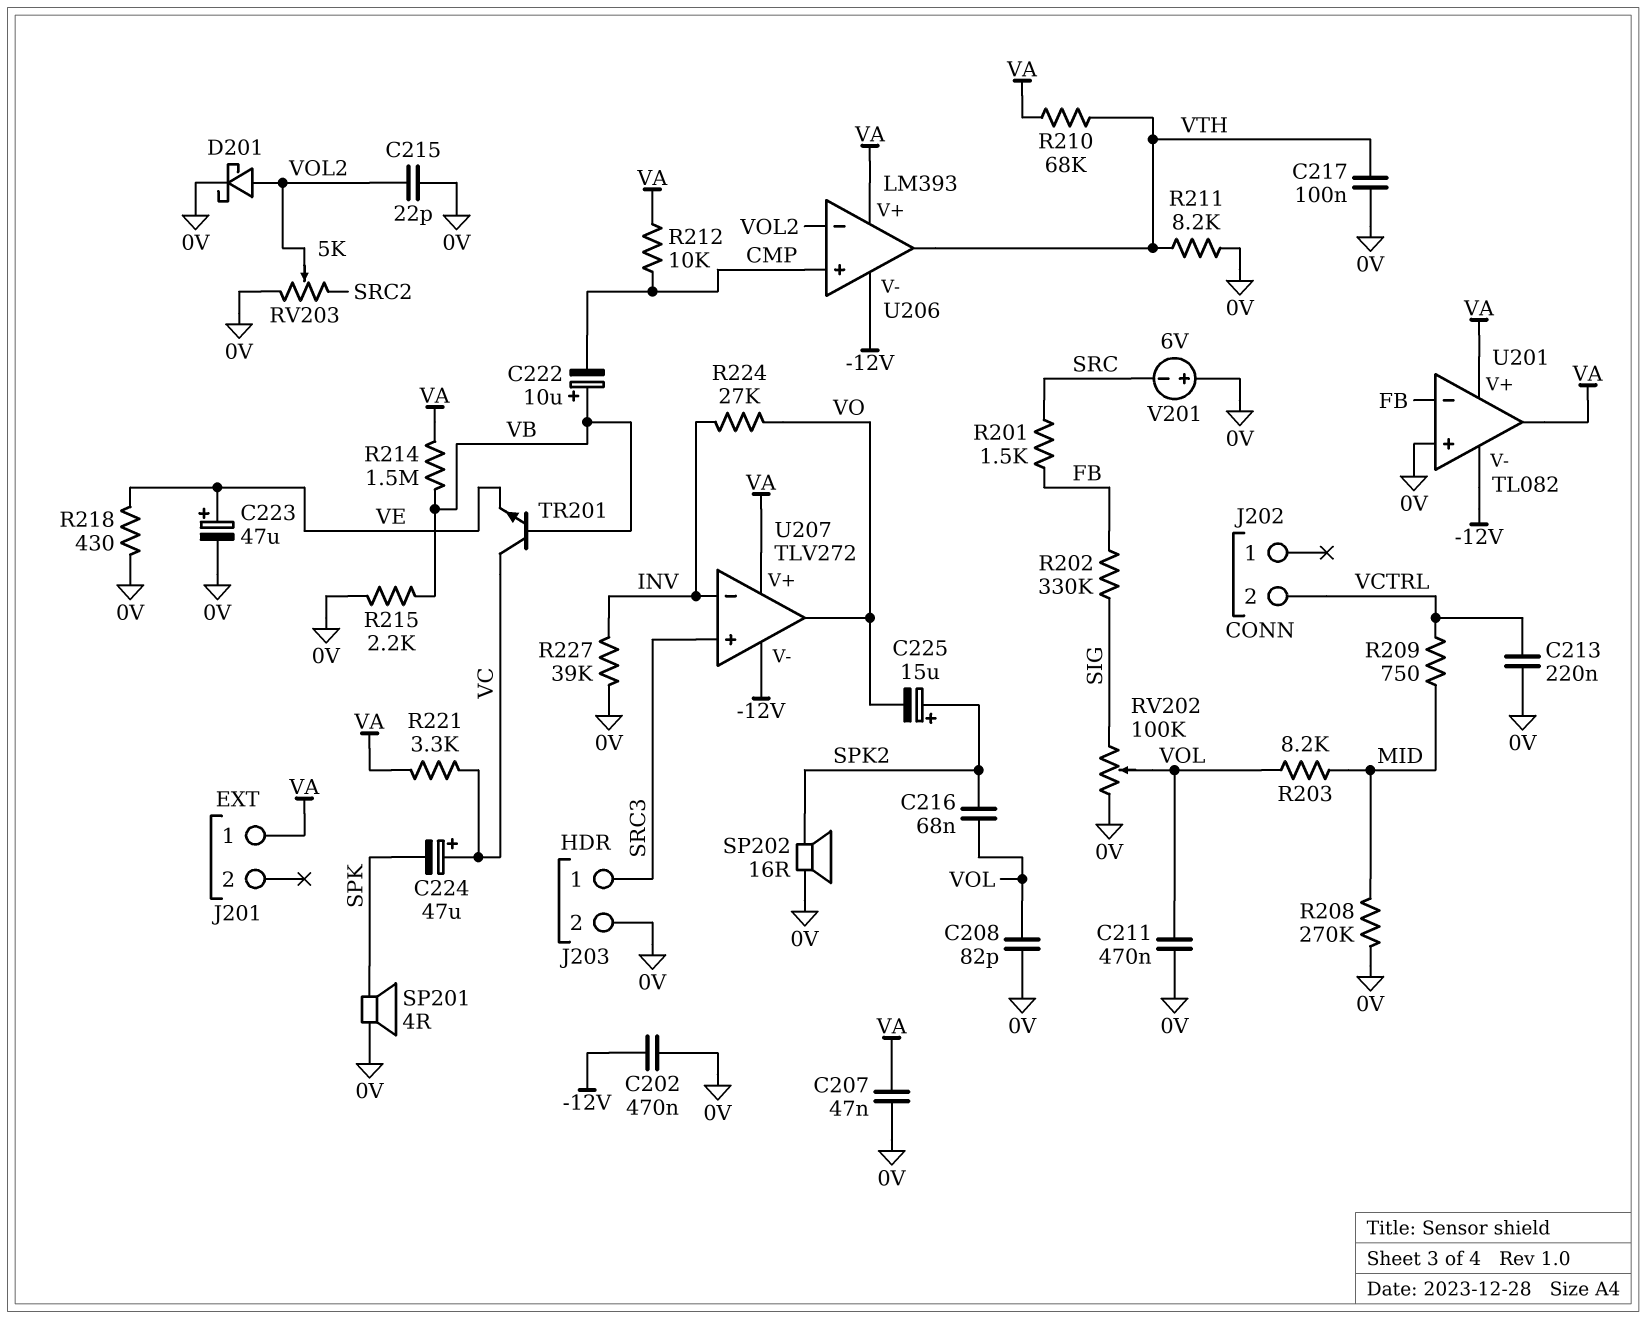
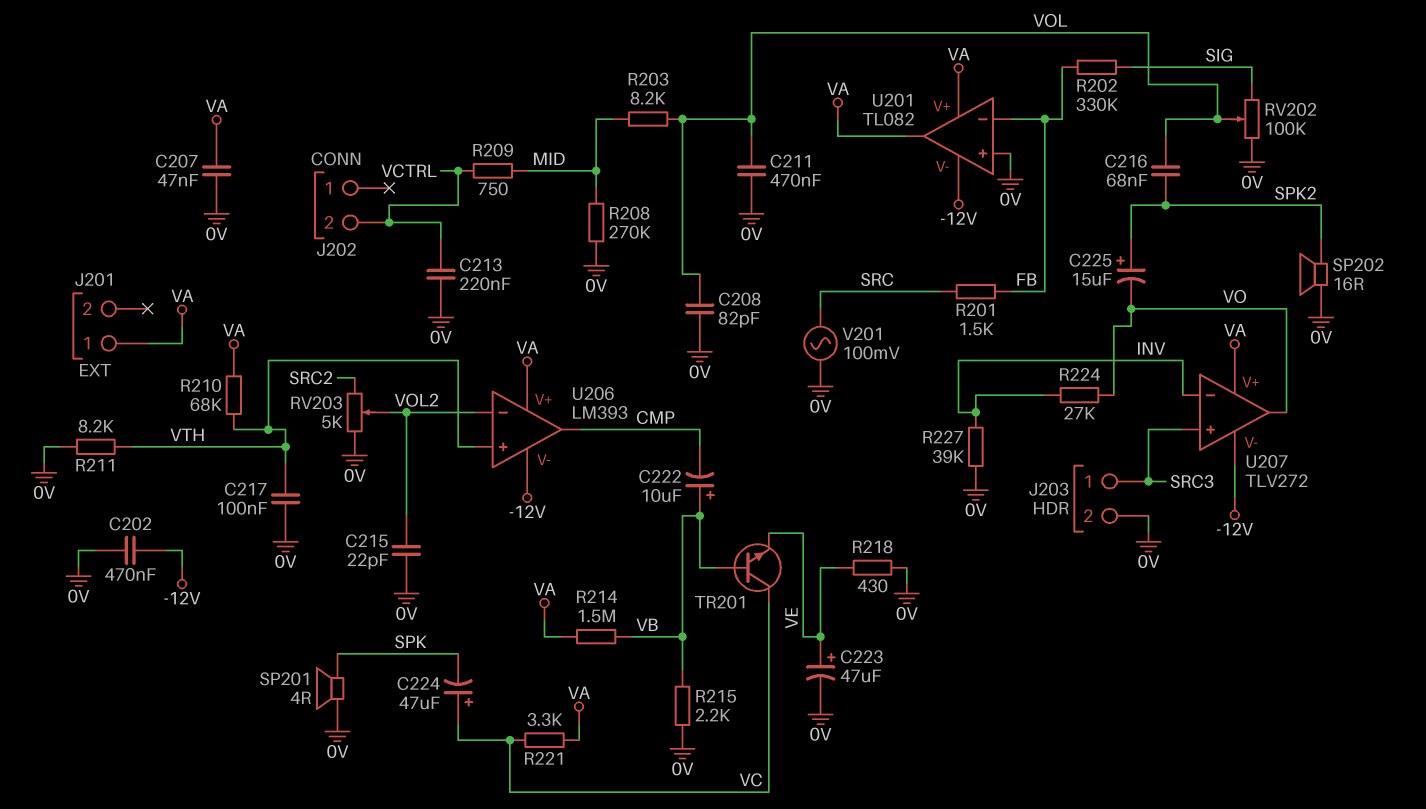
D201: schottky (A VOL2, K 0V) -> none
R212: 10k (CMP, VA) -> none
U206 pin in+: CMP -> VTH
U206 pin out: VTH -> CMP
V201: 6V (plus 0V, minus SRC) -> AC 100mV (0V, SRC)

